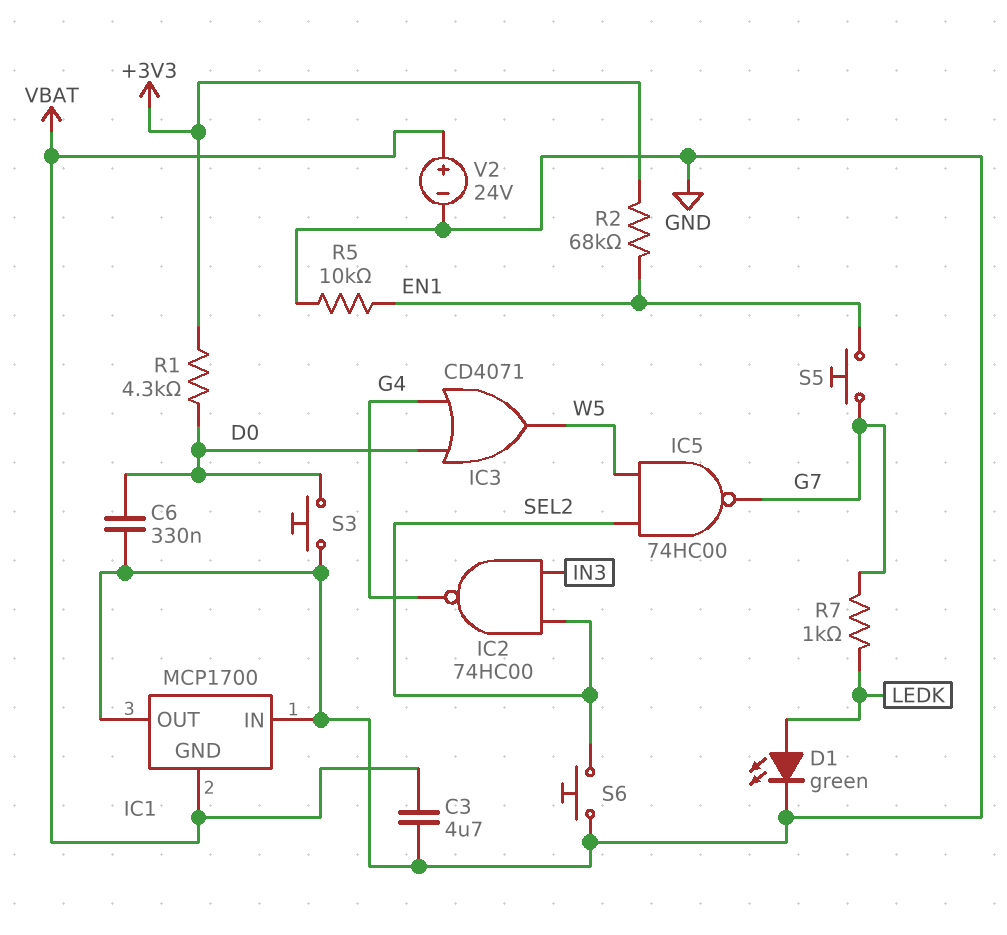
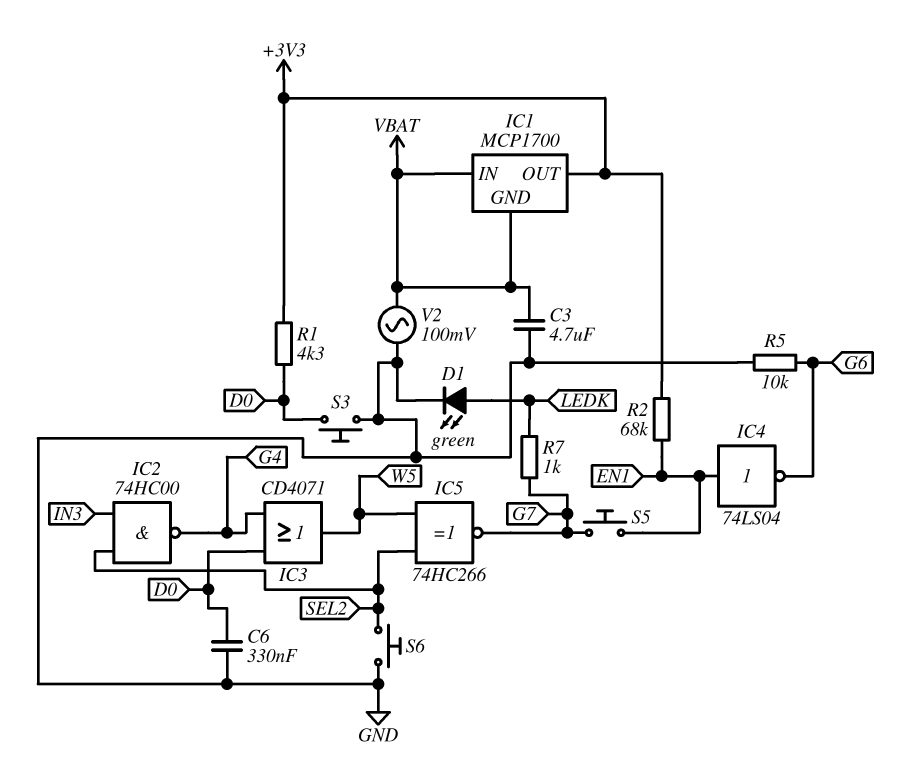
IC1 pin IN: GND -> VBAT
IC1 pin OUT: GND -> +3V3
IC4: none -> NOT 74LS04 (in EN1, out G6)
IC5: NAND 74HC00 (in SEL2, in W5, out G7) -> XNOR 74HC266 (in SEL2, in W5, out G7)
R5: 10k (EN1, GND) -> 10k (G6, GND)
V2: 24V (plus VBAT, minus GND) -> AC 100mV (GND, VBAT)

